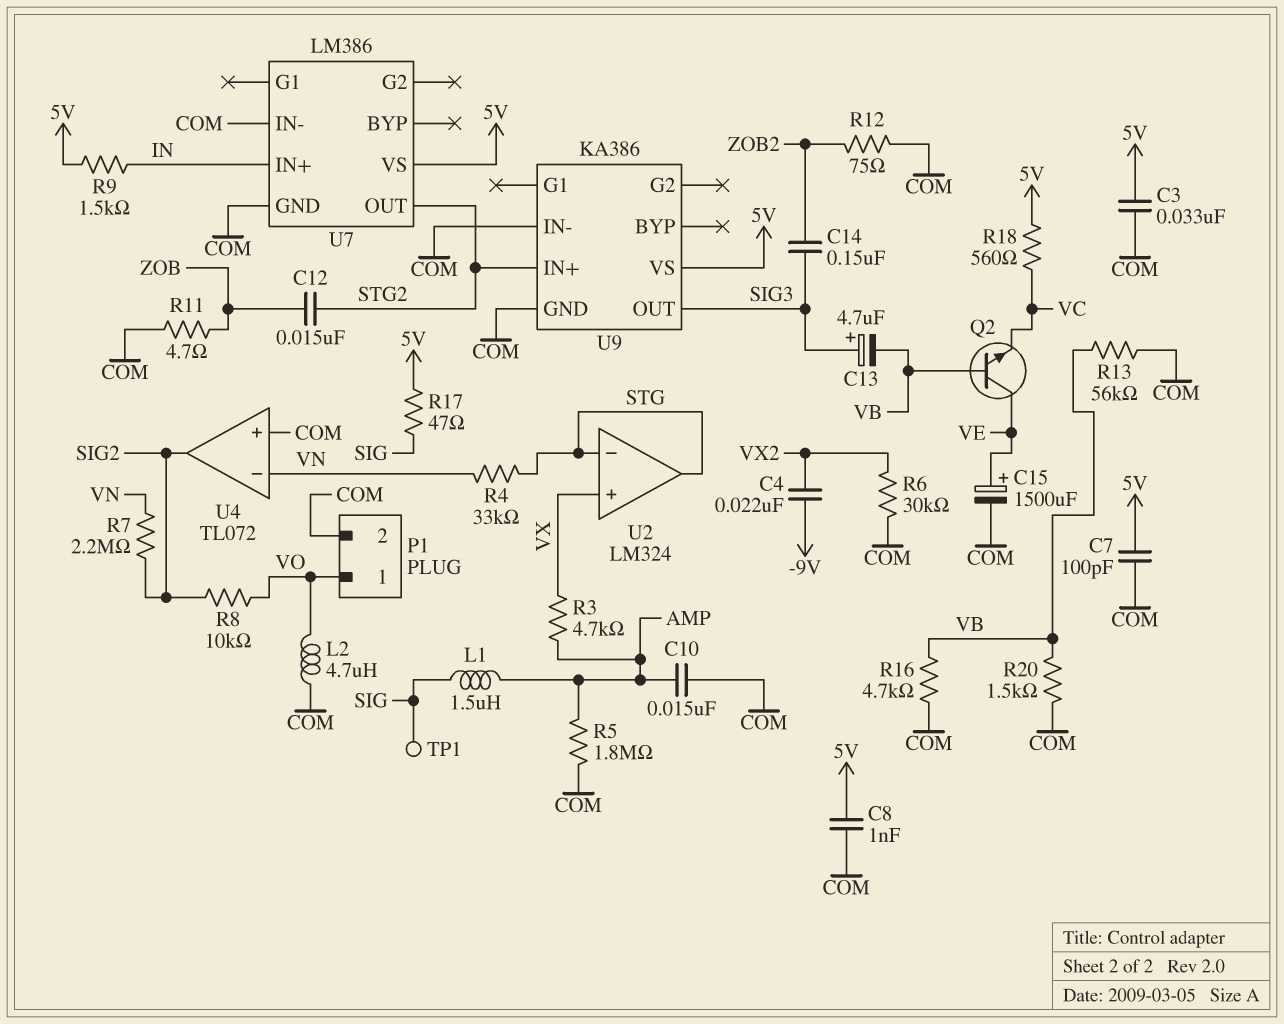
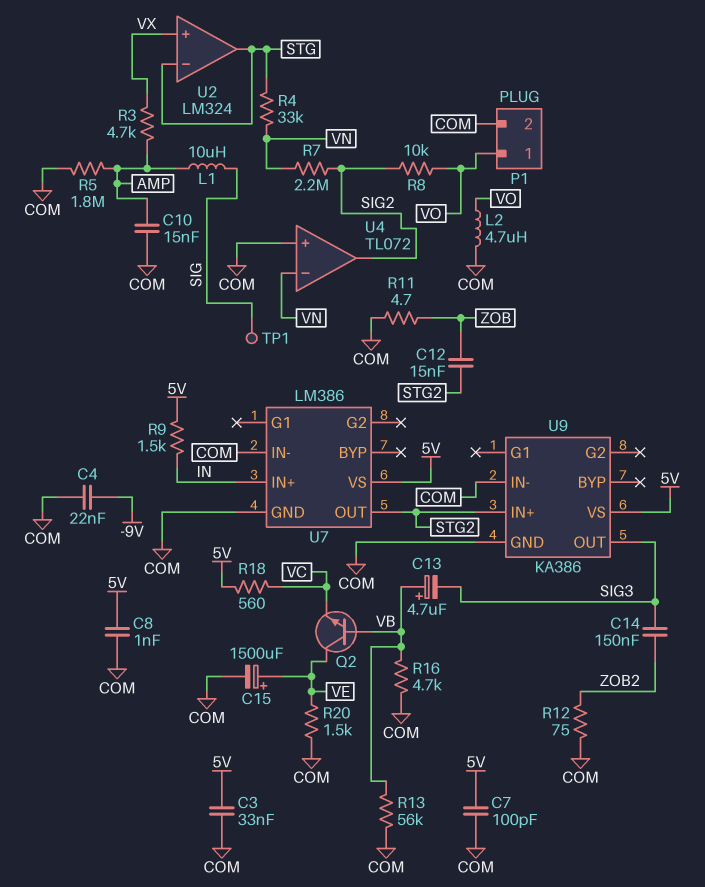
C4: 22nF (-9V, VX2) -> 22nF (-9V, COM)
C13: 4.7uF (plus SIG3, minus VB) -> 4.7uF (plus VB, minus SIG3)
L1: 1.5uH (AMP, SIG) -> 10uH (AMP, SIG)
R6: 30k (COM, VX2) -> none
R17: 47 (5V, SIG) -> none
R20: 1.5k (COM, VB) -> 1.5k (COM, VE)

